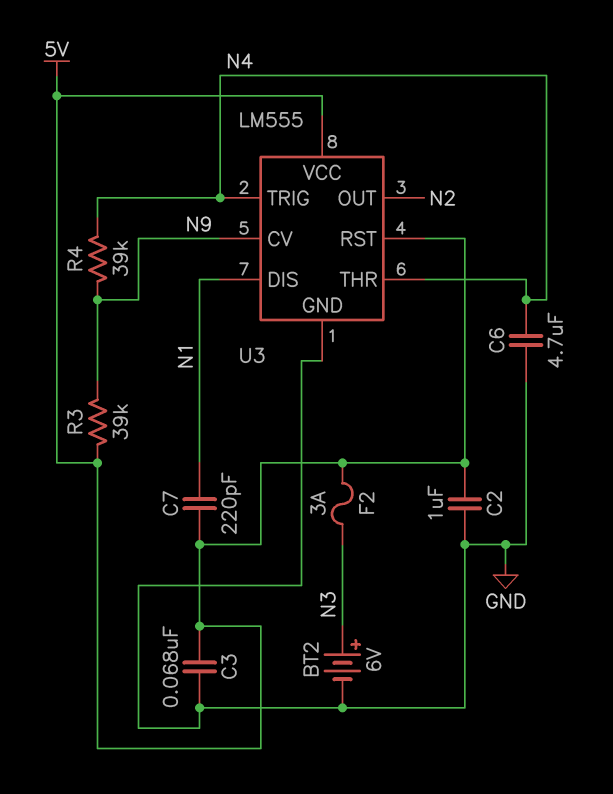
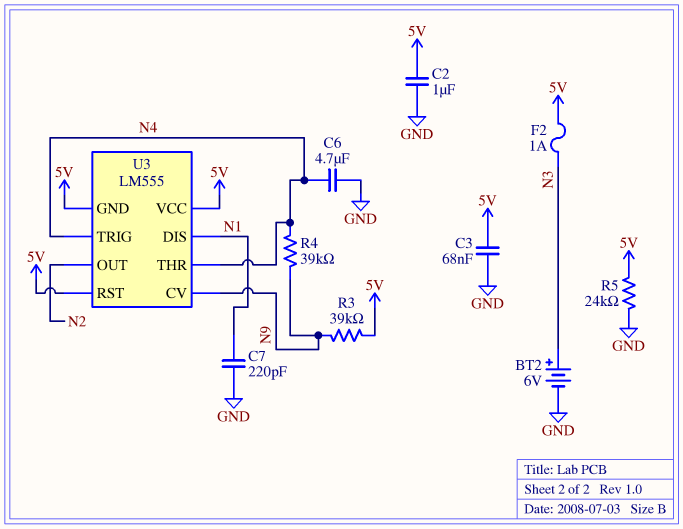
C7: 220pF (5V, N1) -> 220pF (GND, N1)
F2: 3A (5V, N3) -> 1A (5V, N3)
R5: none -> 24k (5V, GND)
U3 pin GND: GND -> 5V

